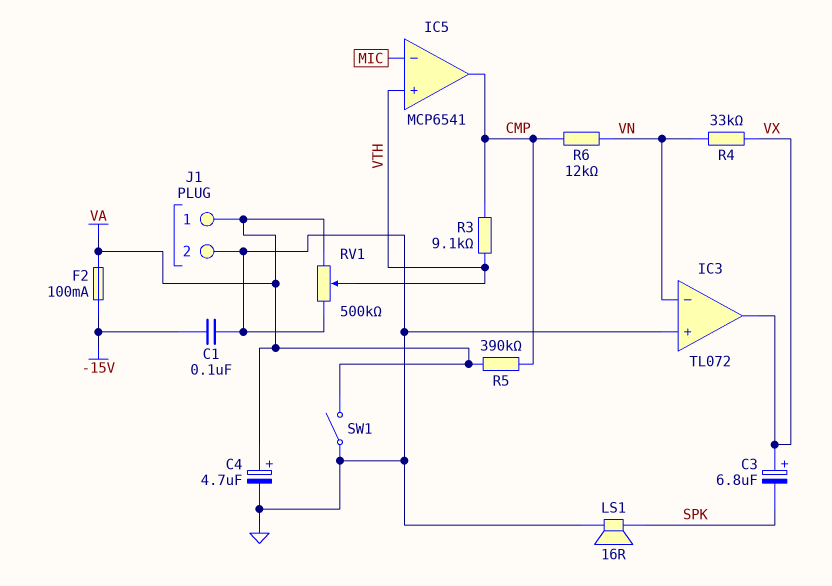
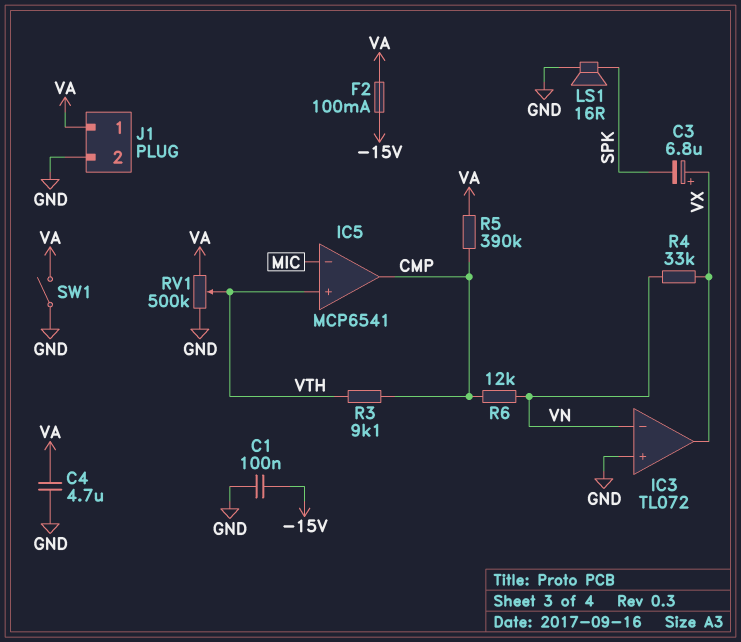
C4: 4.7uF (plus VA, minus GND) -> 4.7uF (GND, VA)

